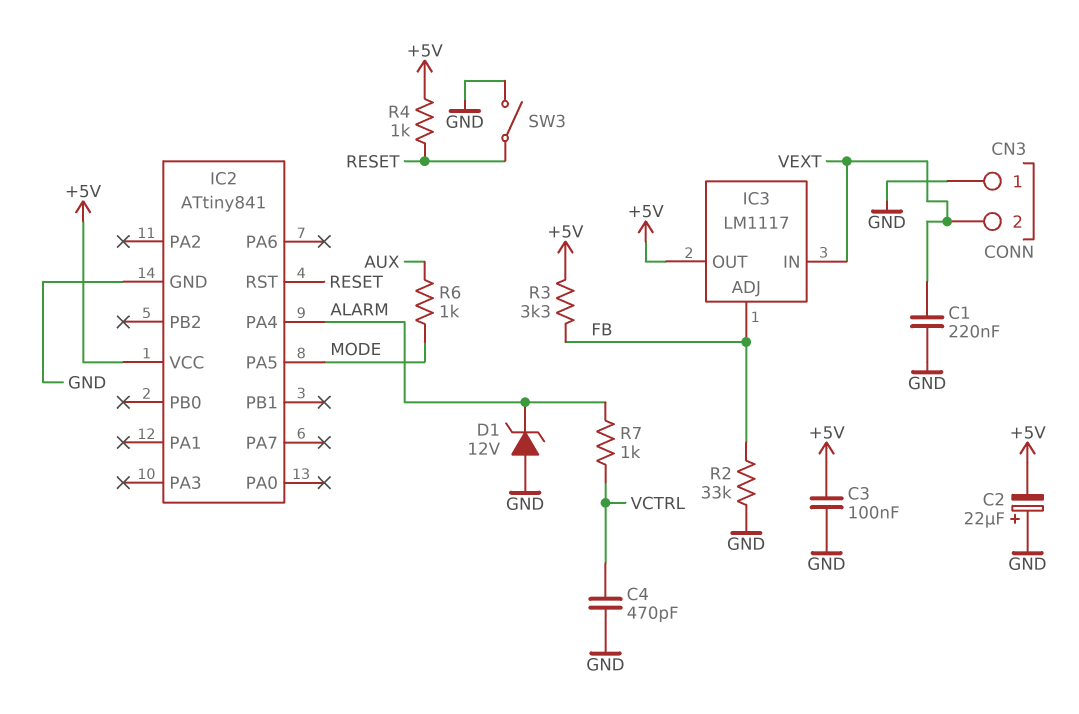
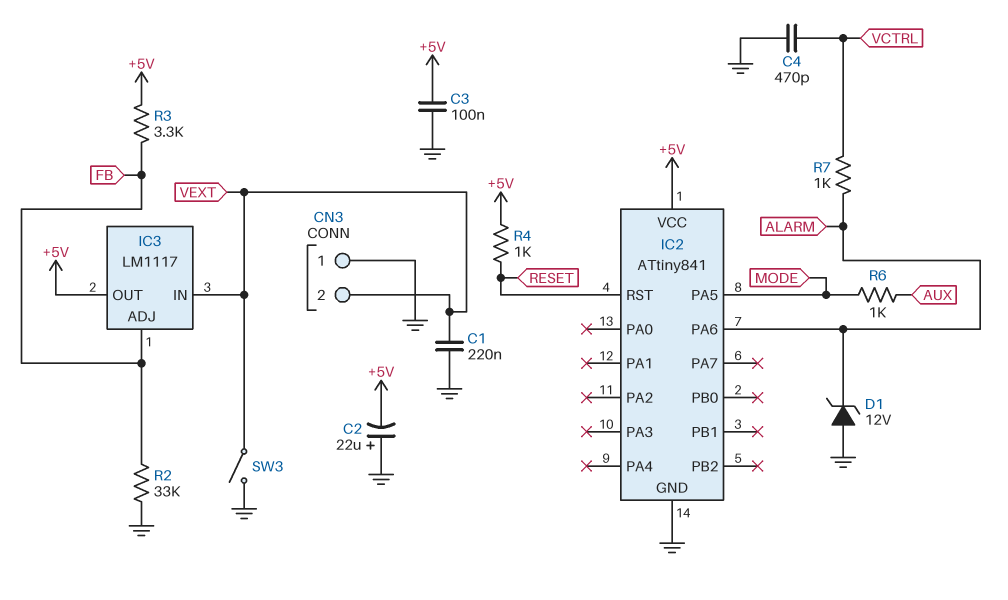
IC2 pin PA4: ALARM -> none
IC2 pin PA6: none -> ALARM
SW3: switch (GND, RESET) -> switch (GND, VEXT)

